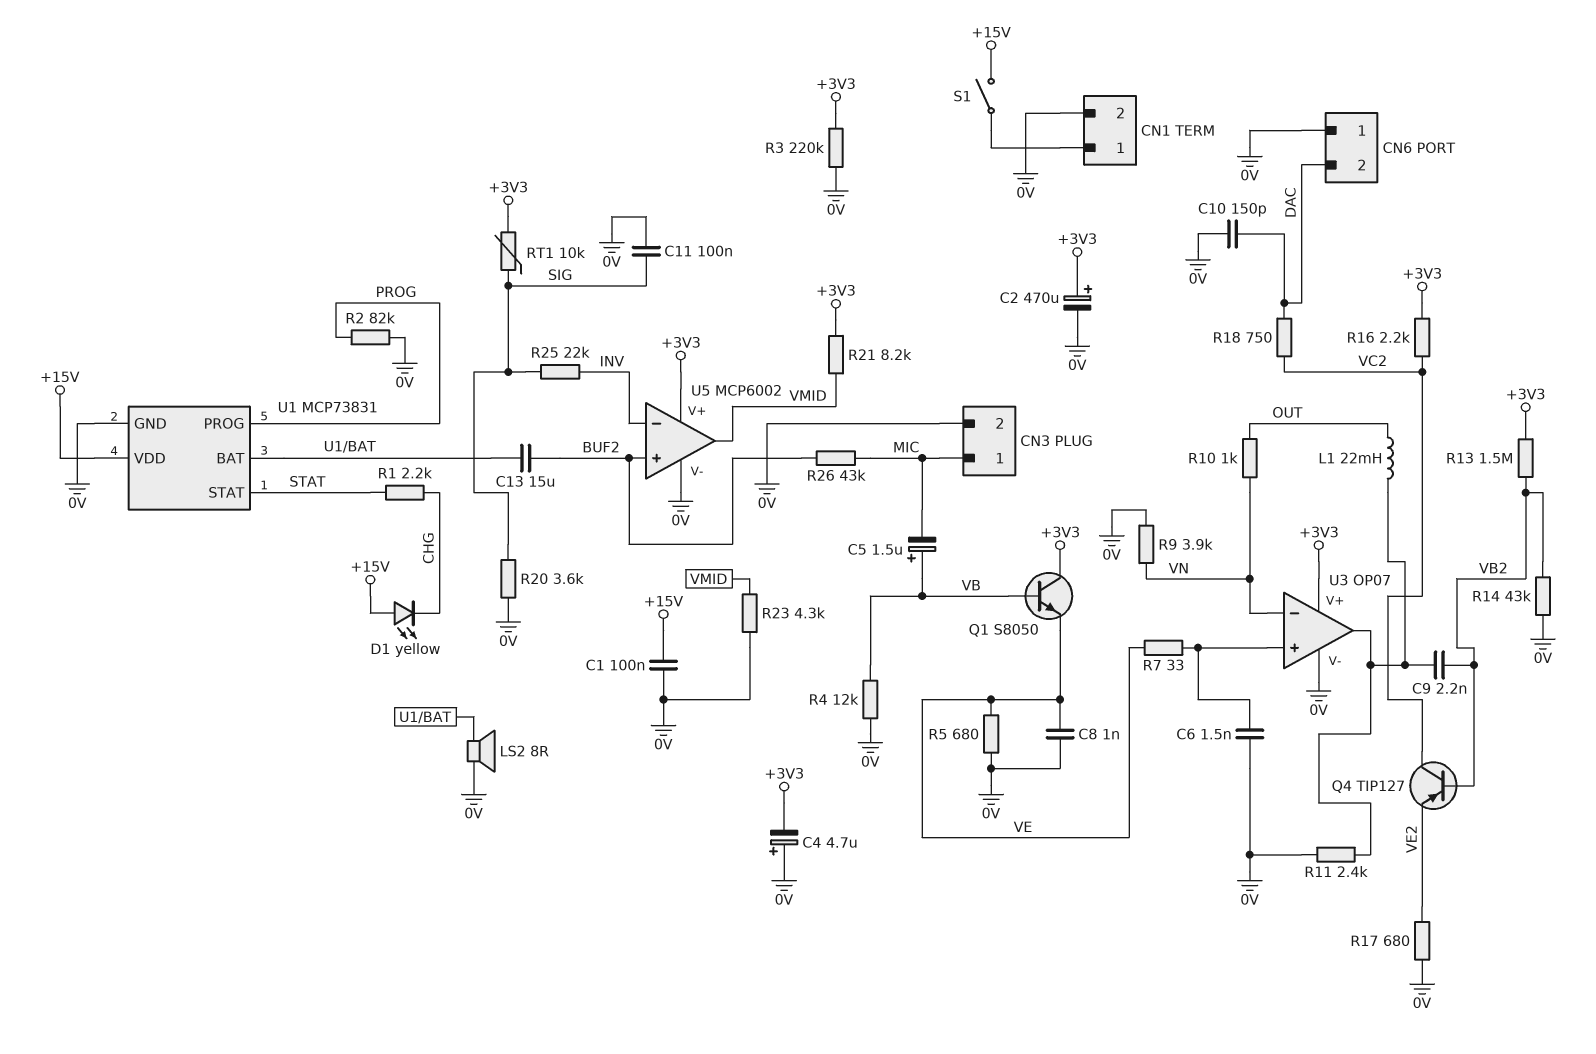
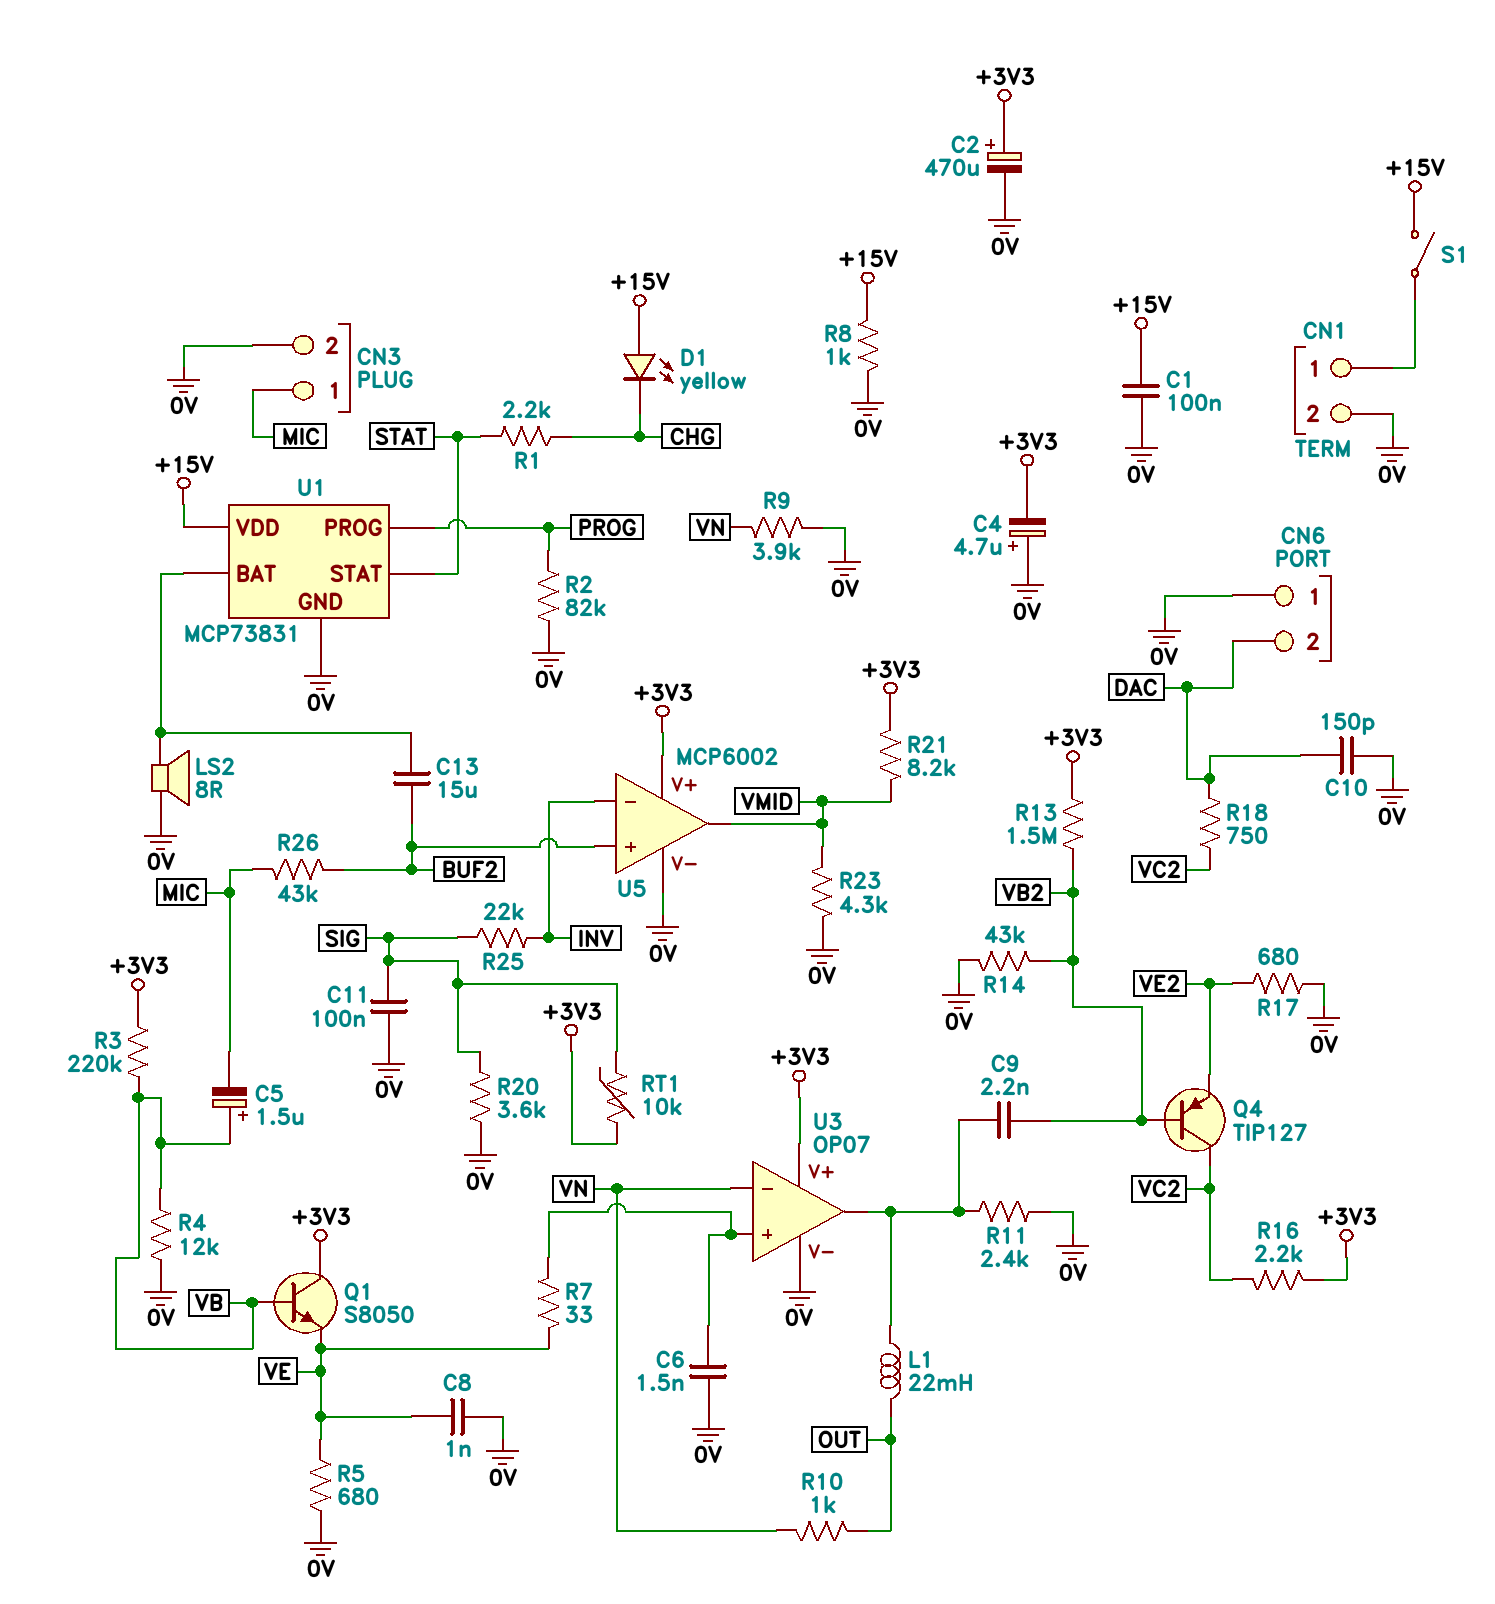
R3: 220k (+3V3, 0V) -> 220k (+3V3, VB)
R8: none -> 1k (+15V, 0V)

